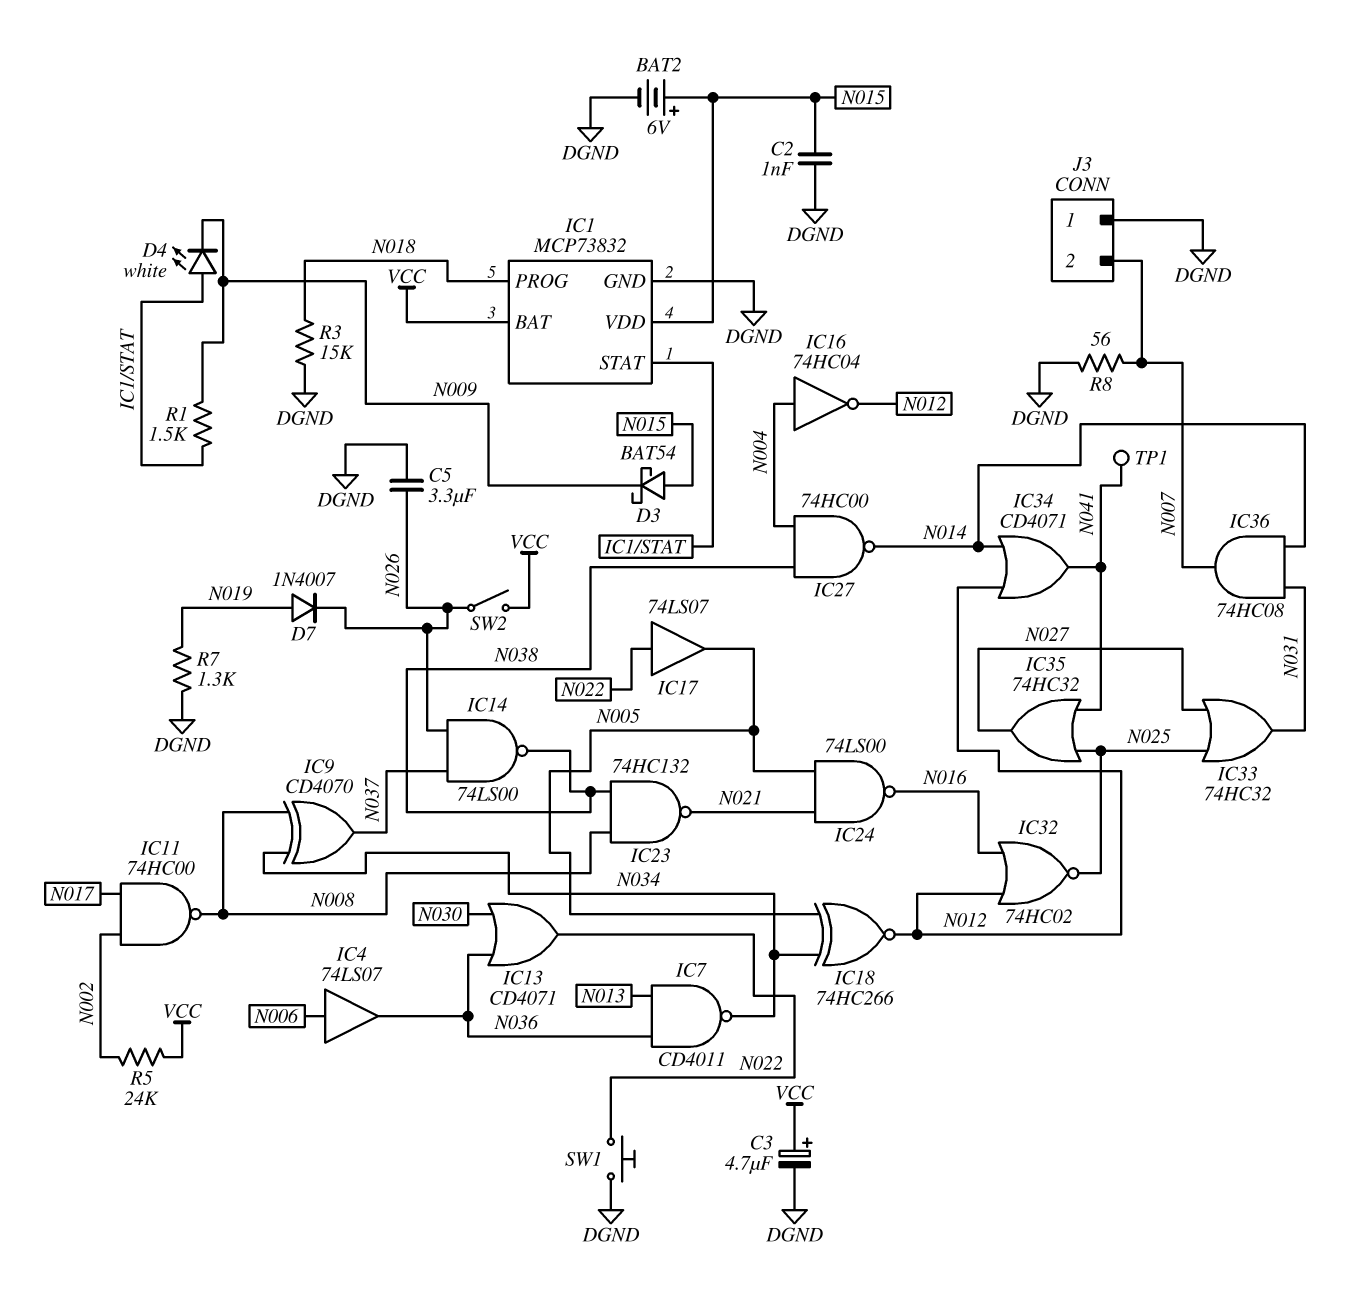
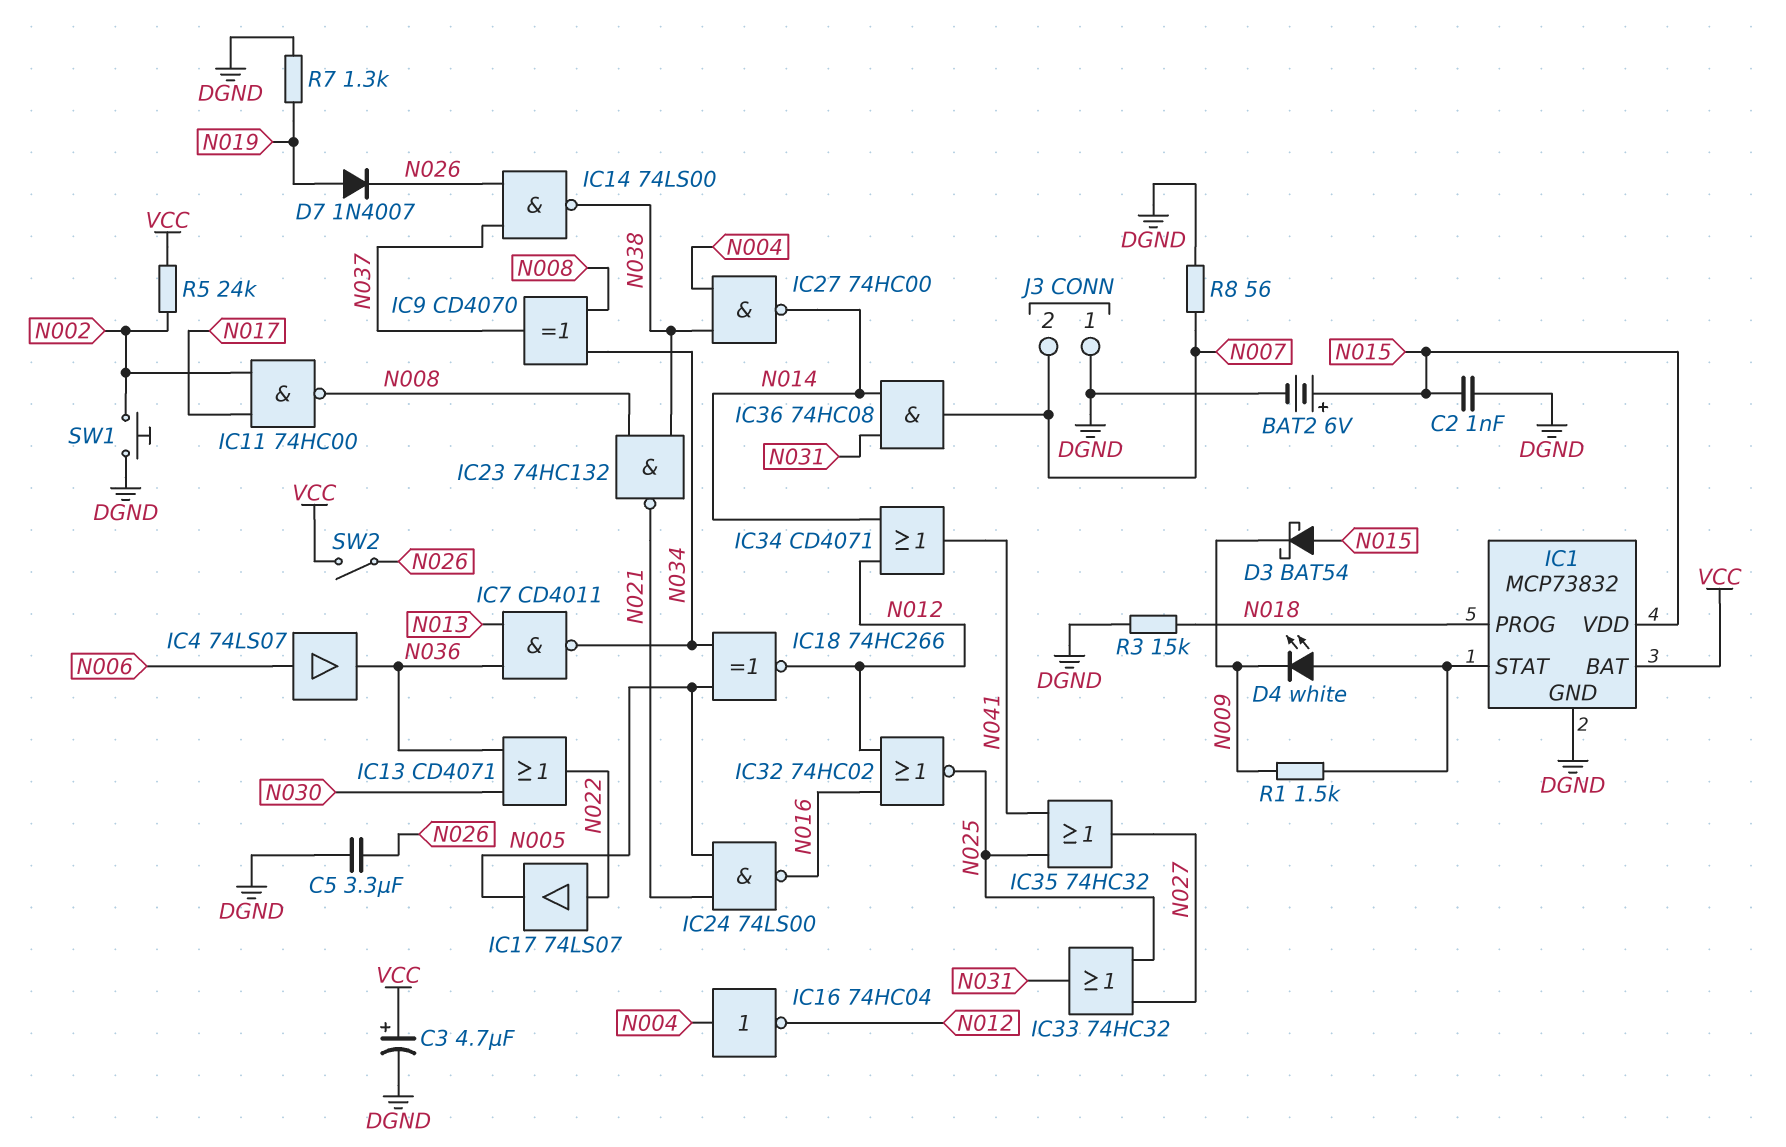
SW1: button (DGND, N022) -> button (DGND, N002)
TP1: test point (N041) -> none

